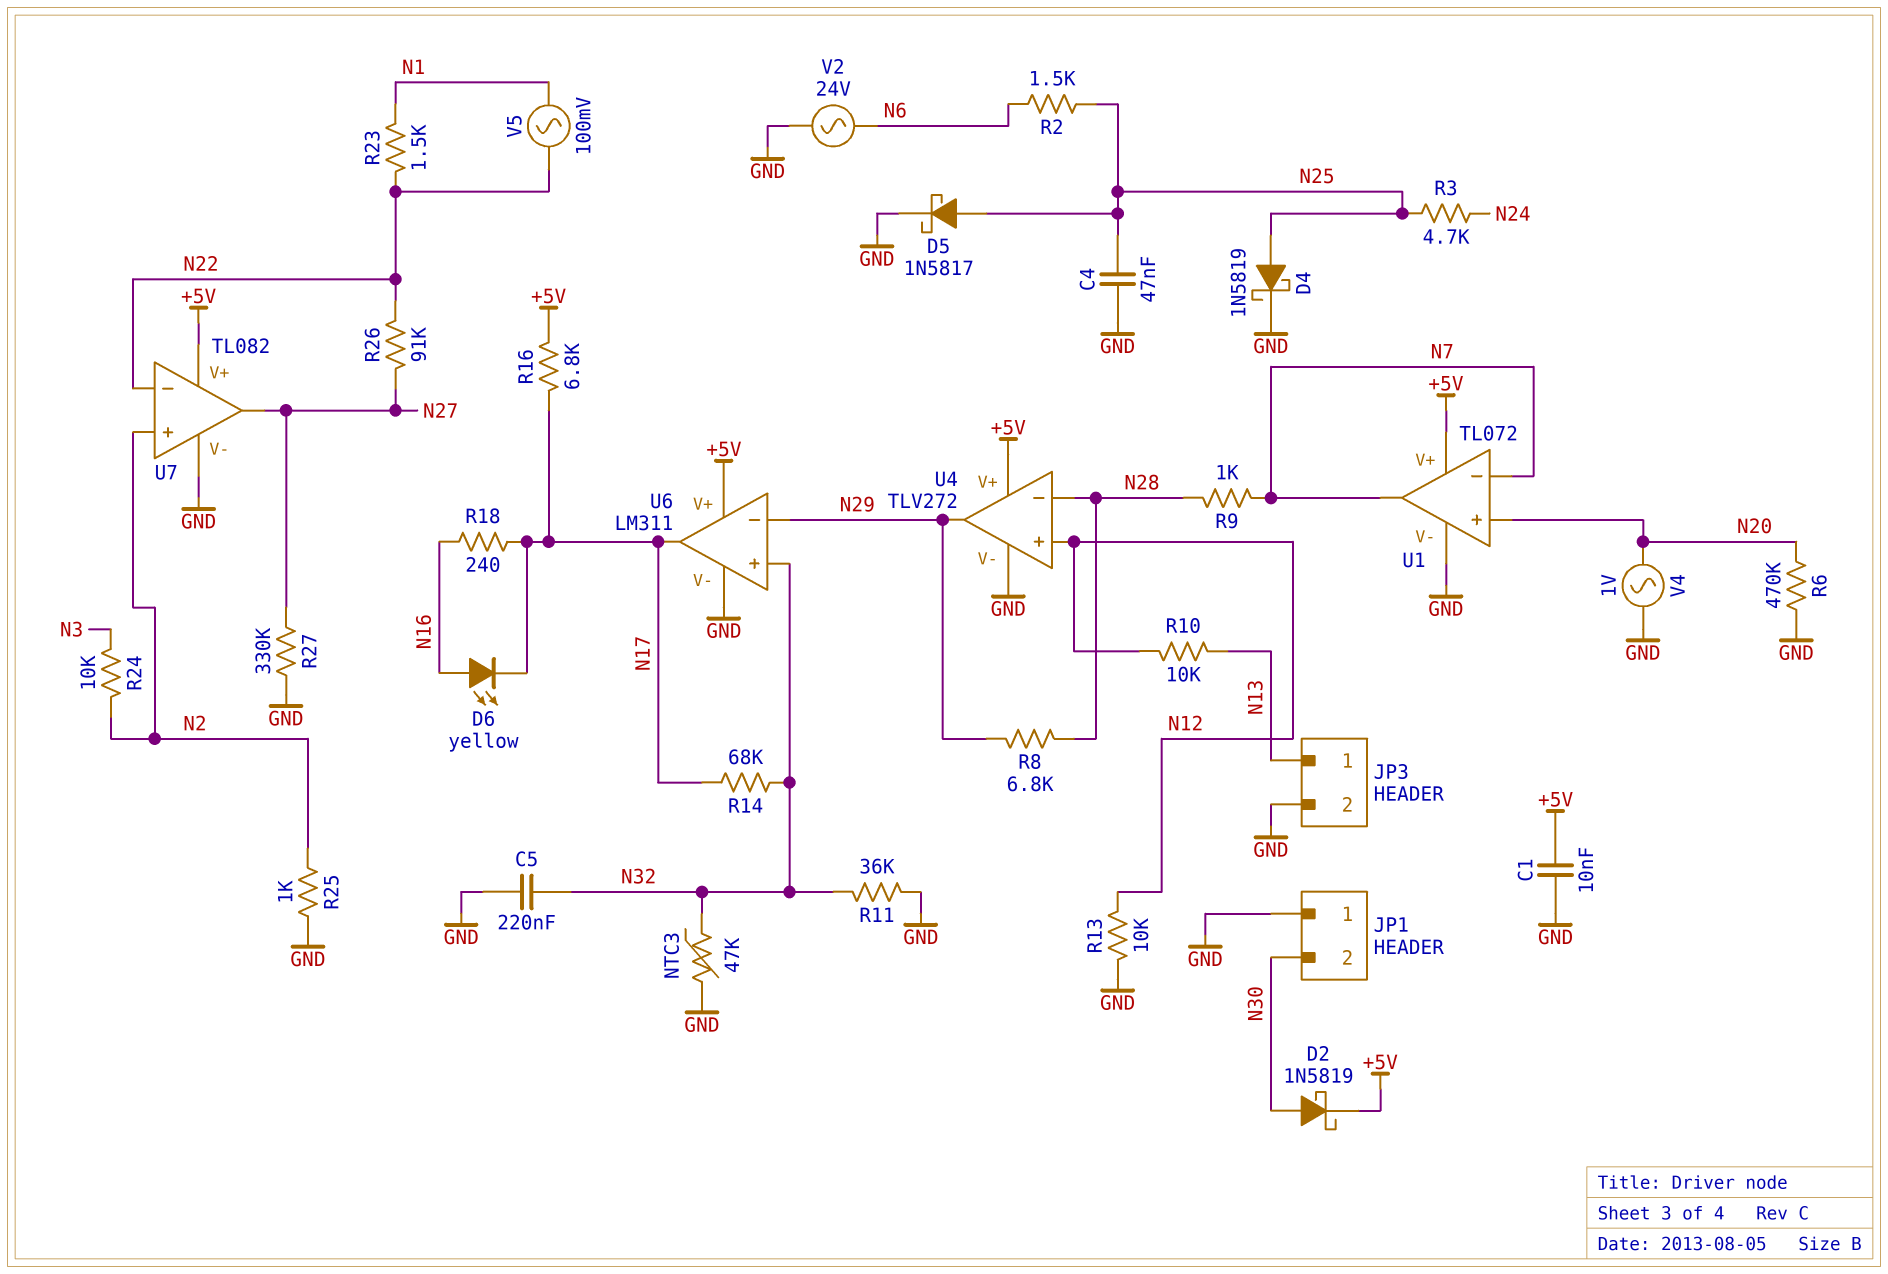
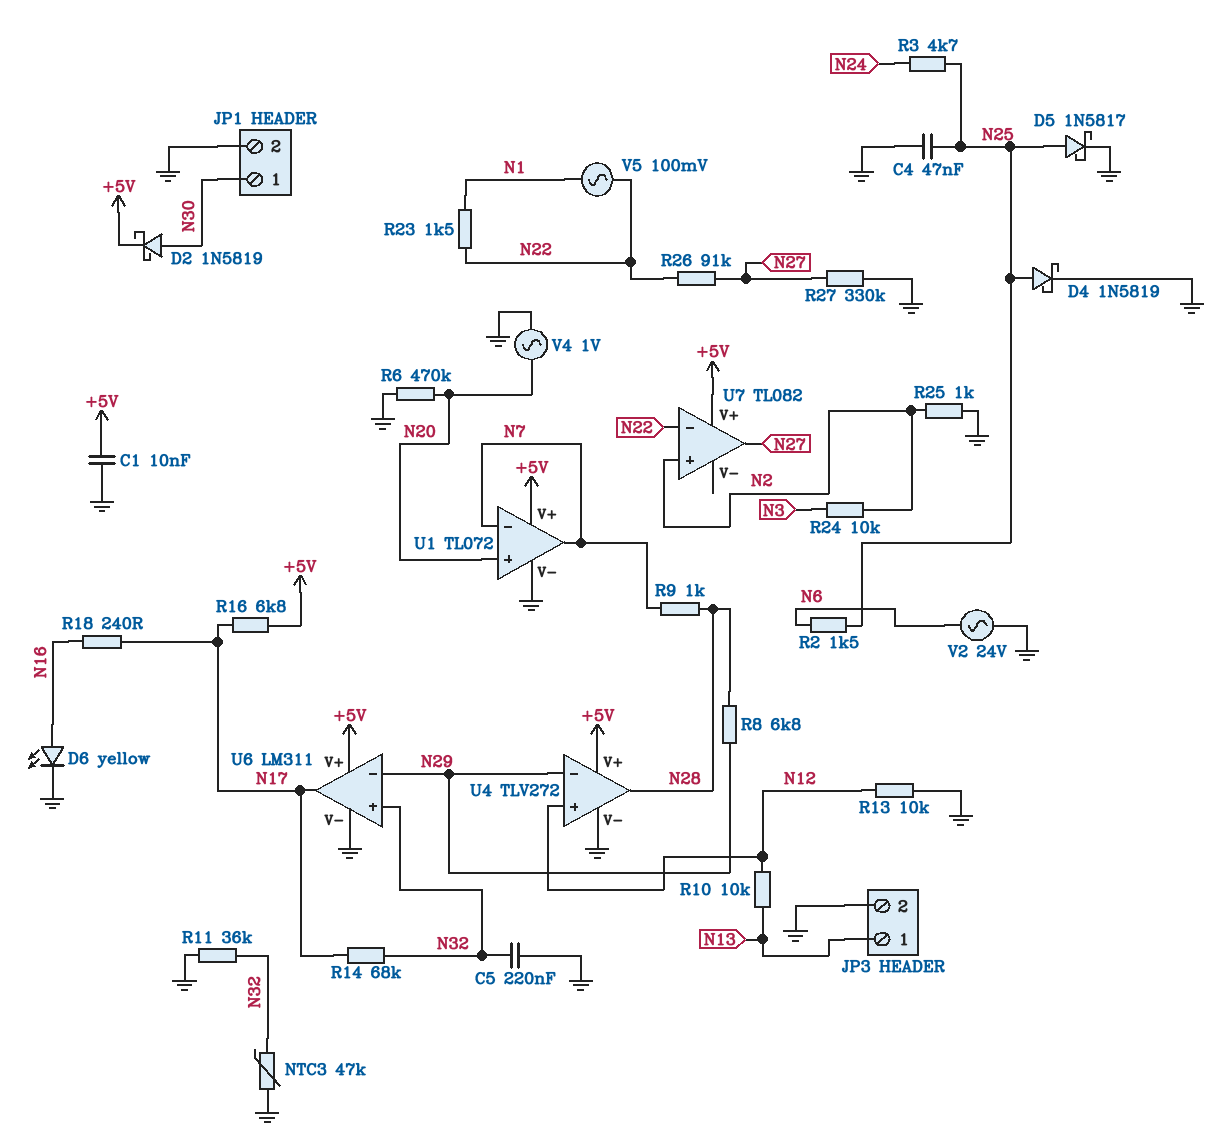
D6: LED yellow (A N16, K N17) -> LED yellow (A N16, K GND)
JP1 pin 1: GND -> N30
JP1 pin 2: N30 -> GND
U4 pin in-: N28 -> N29
U4 pin out: N29 -> N28
U7 pin V-: GND -> none

